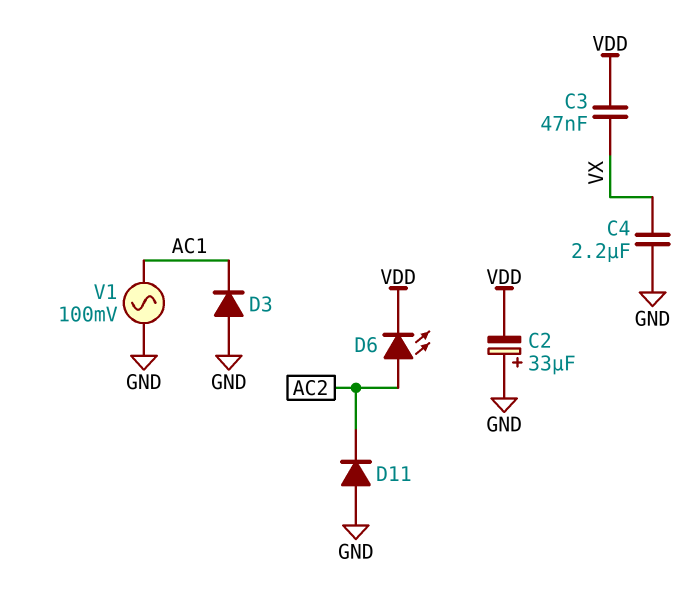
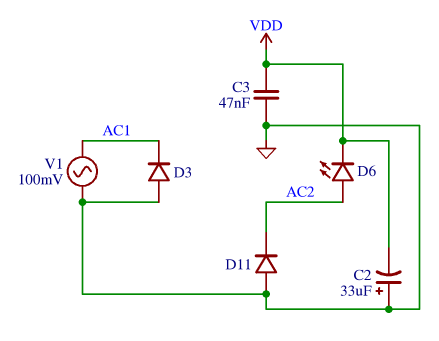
C3: 47nF (VDD, VX) -> 47nF (GND, VDD)
C4: 2.2uF (GND, VX) -> none

